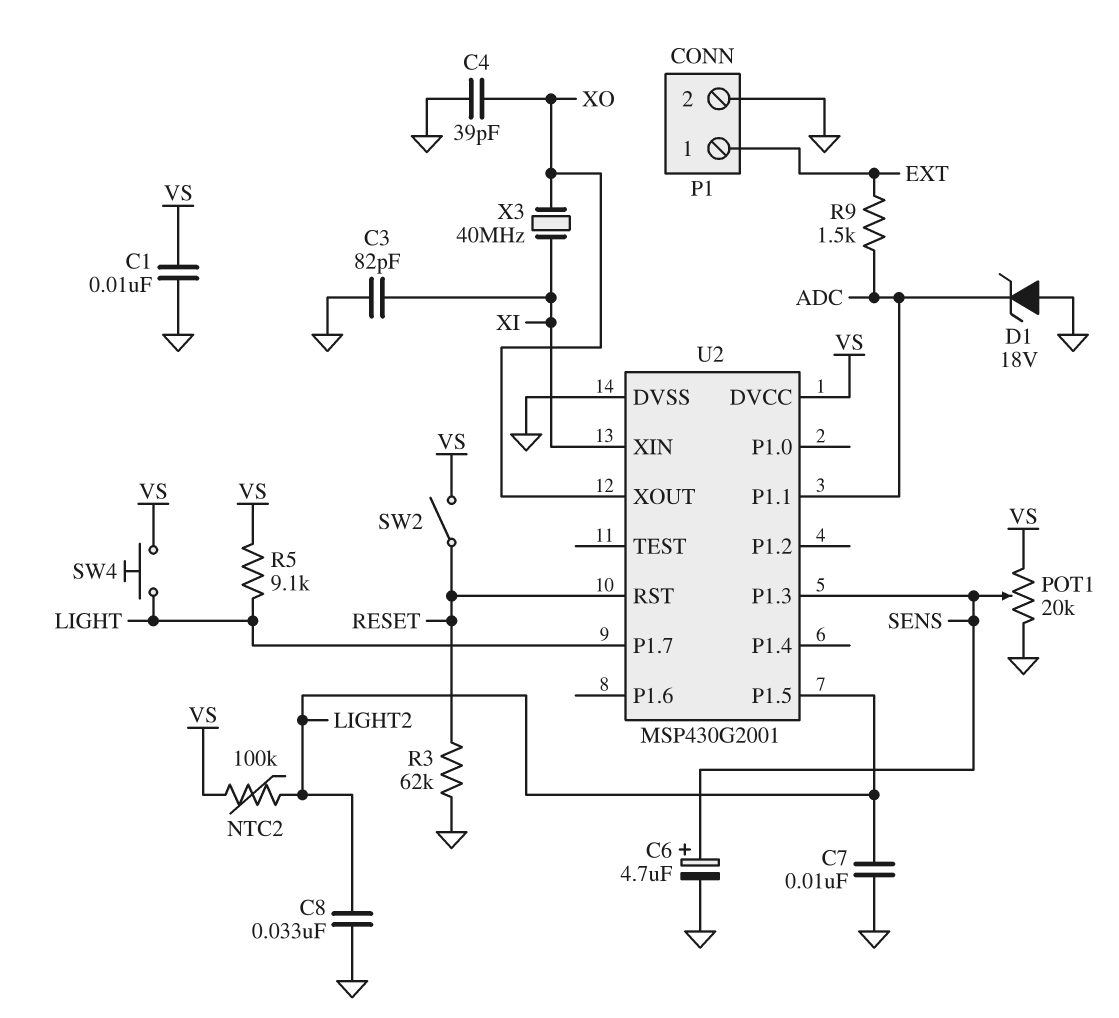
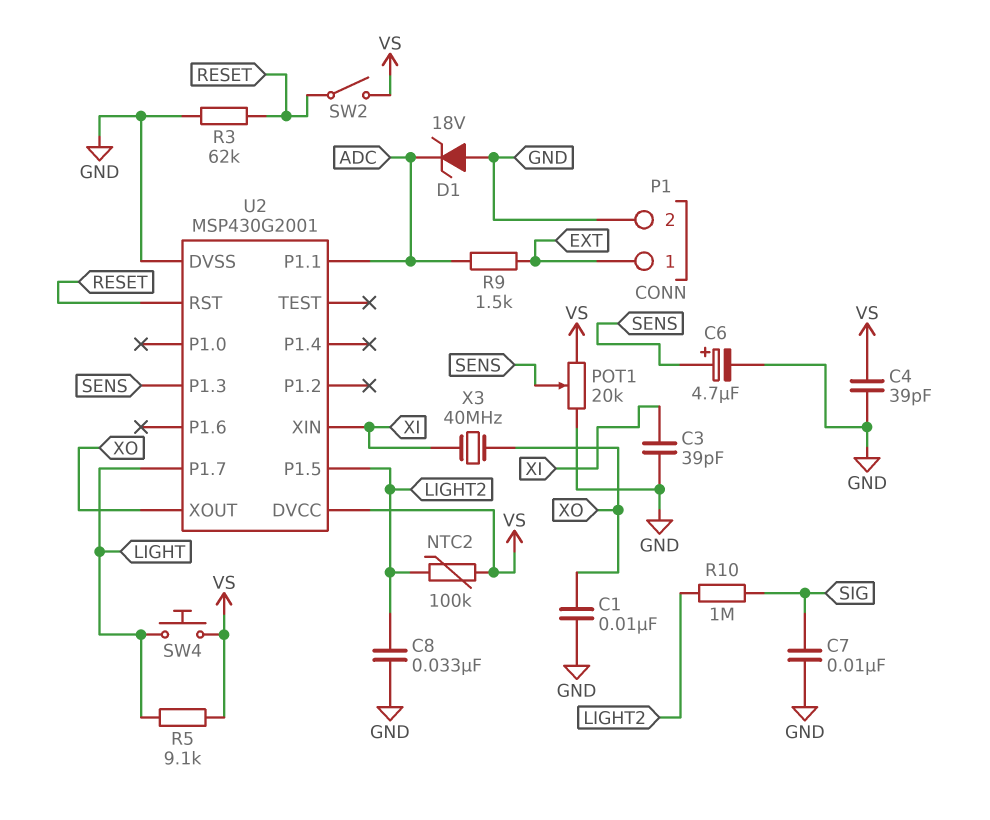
C1: 10nF (GND, VS) -> 10nF (GND, XO)
C3: 82pF (GND, XI) -> 39pF (GND, XI)
C4: 39pF (GND, XO) -> 39pF (GND, VS)
C7: 10nF (GND, LIGHT2) -> 10nF (GND, SIG)
R10: none -> 1M (LIGHT2, SIG)

